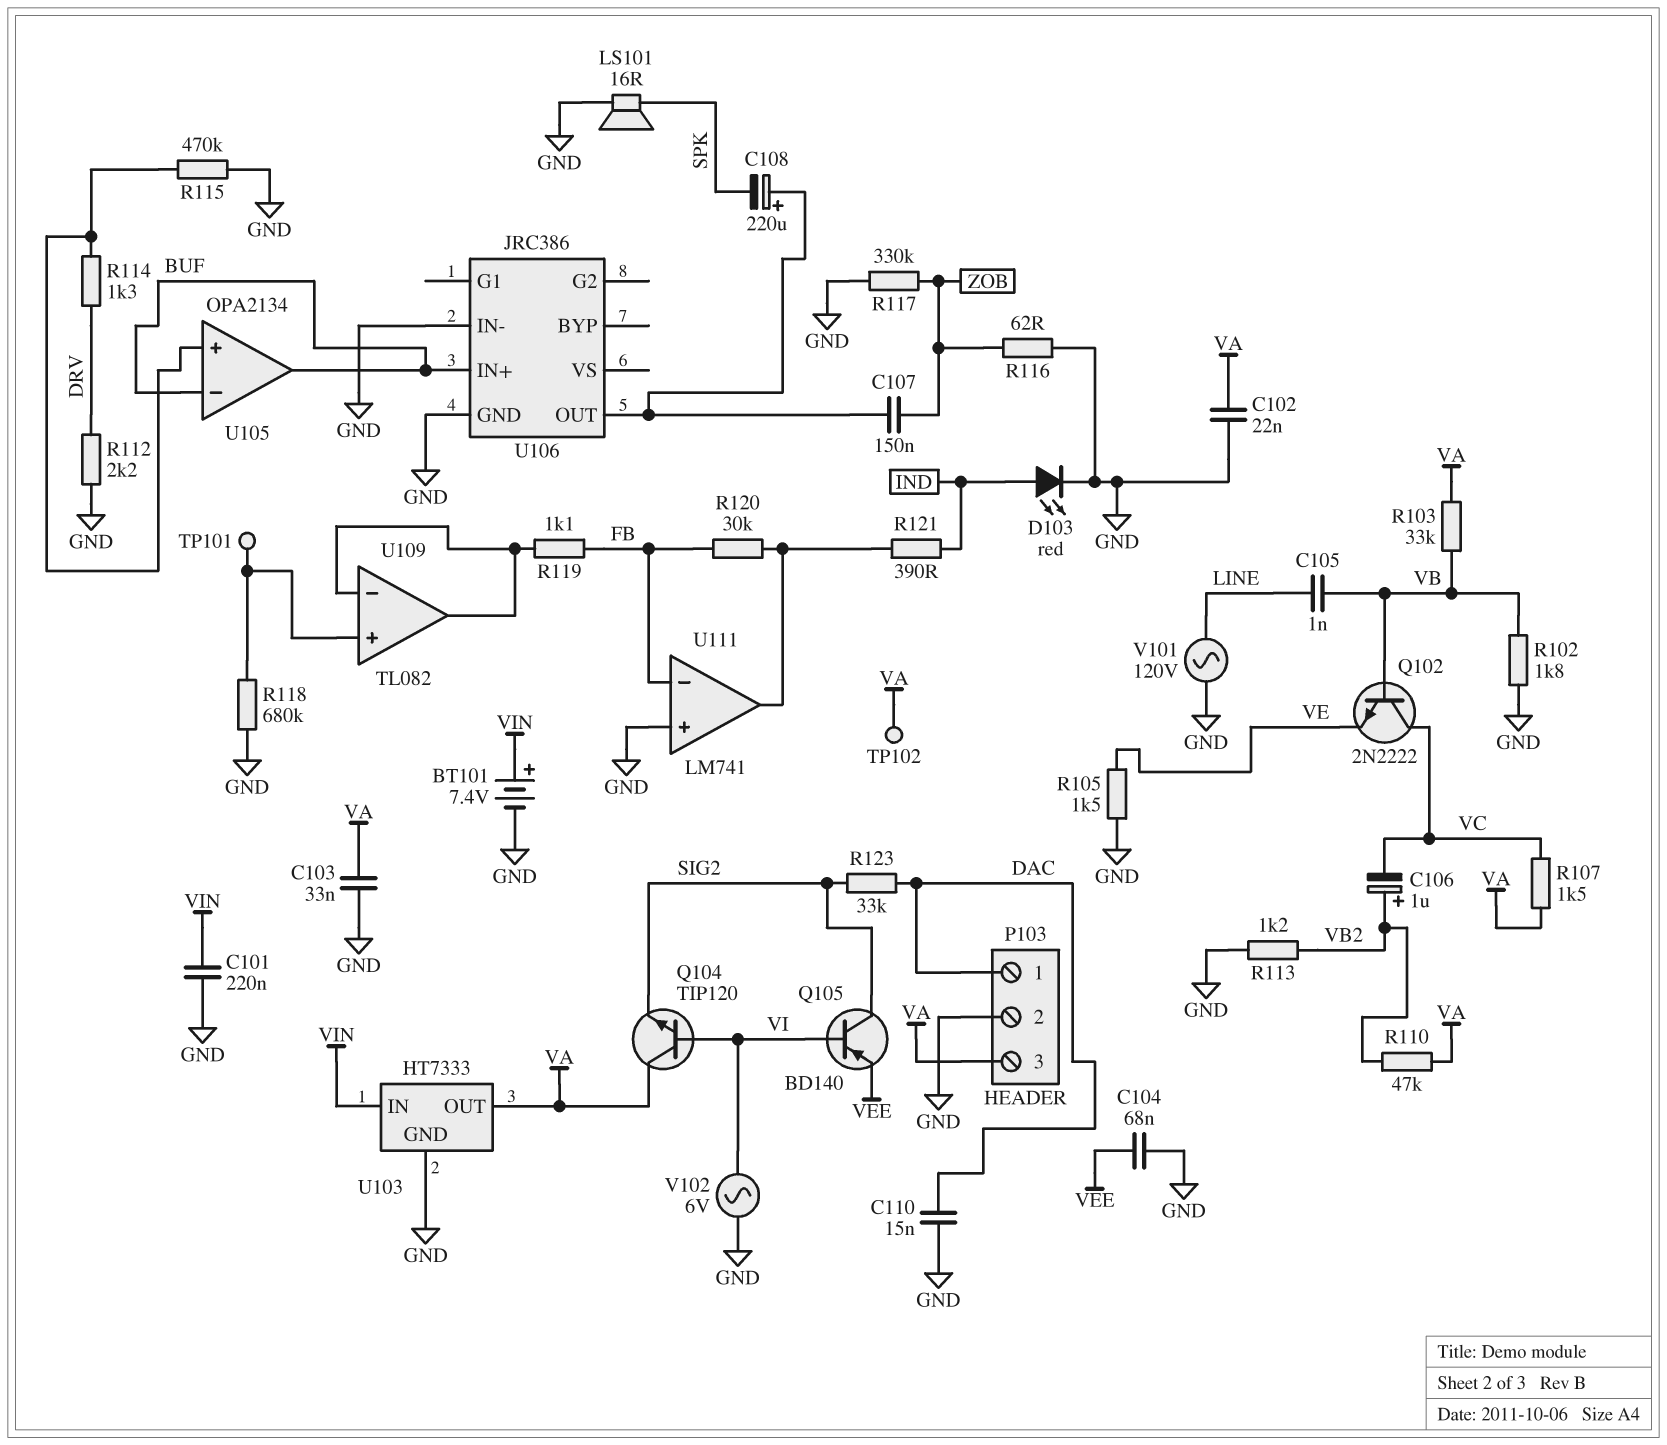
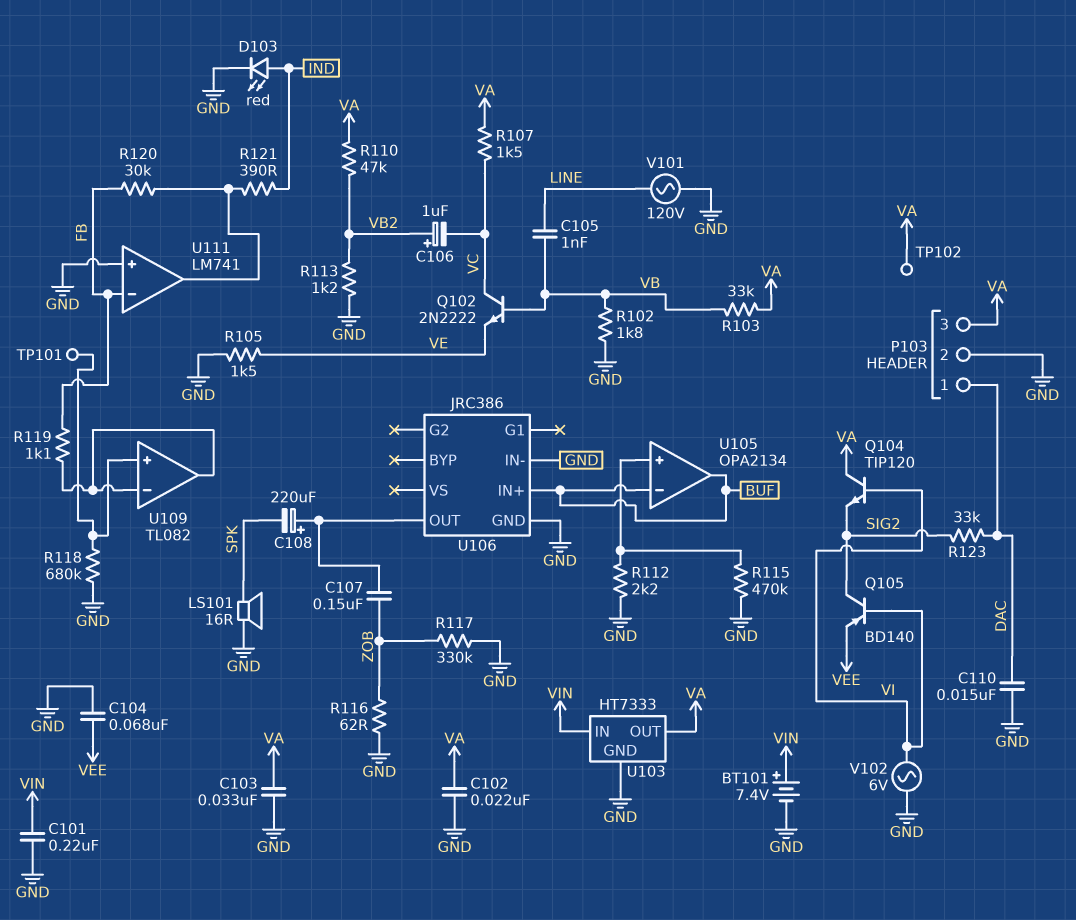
R112: 2.2k (DRV, GND) -> 2.2k (GND, U105/in+)
R114: 1.3k (DRV, U105/in+) -> none

